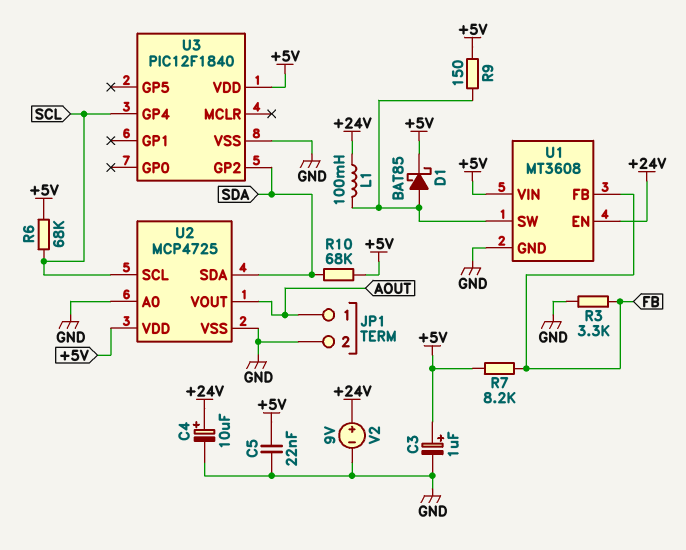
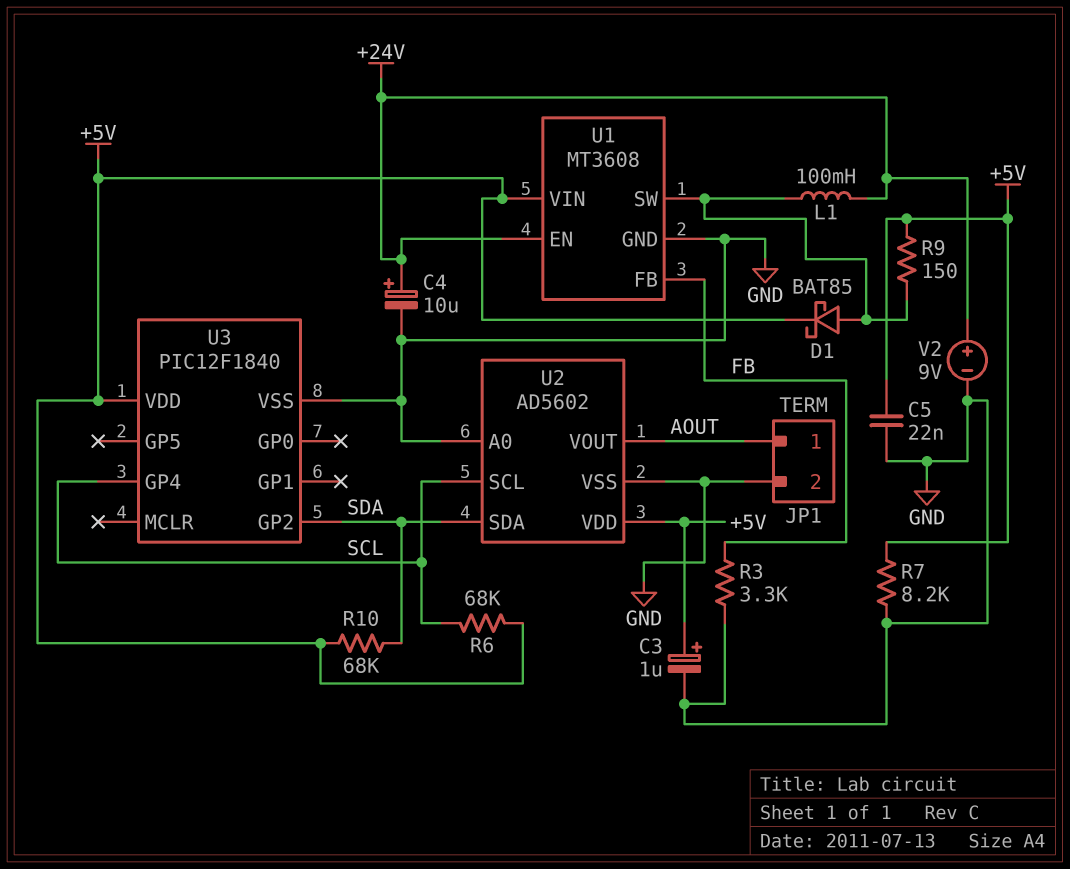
R7: 8.2k (+5V, FB) -> 8.2k (+5V, GND)
U2: MCP4725 -> AD5602

